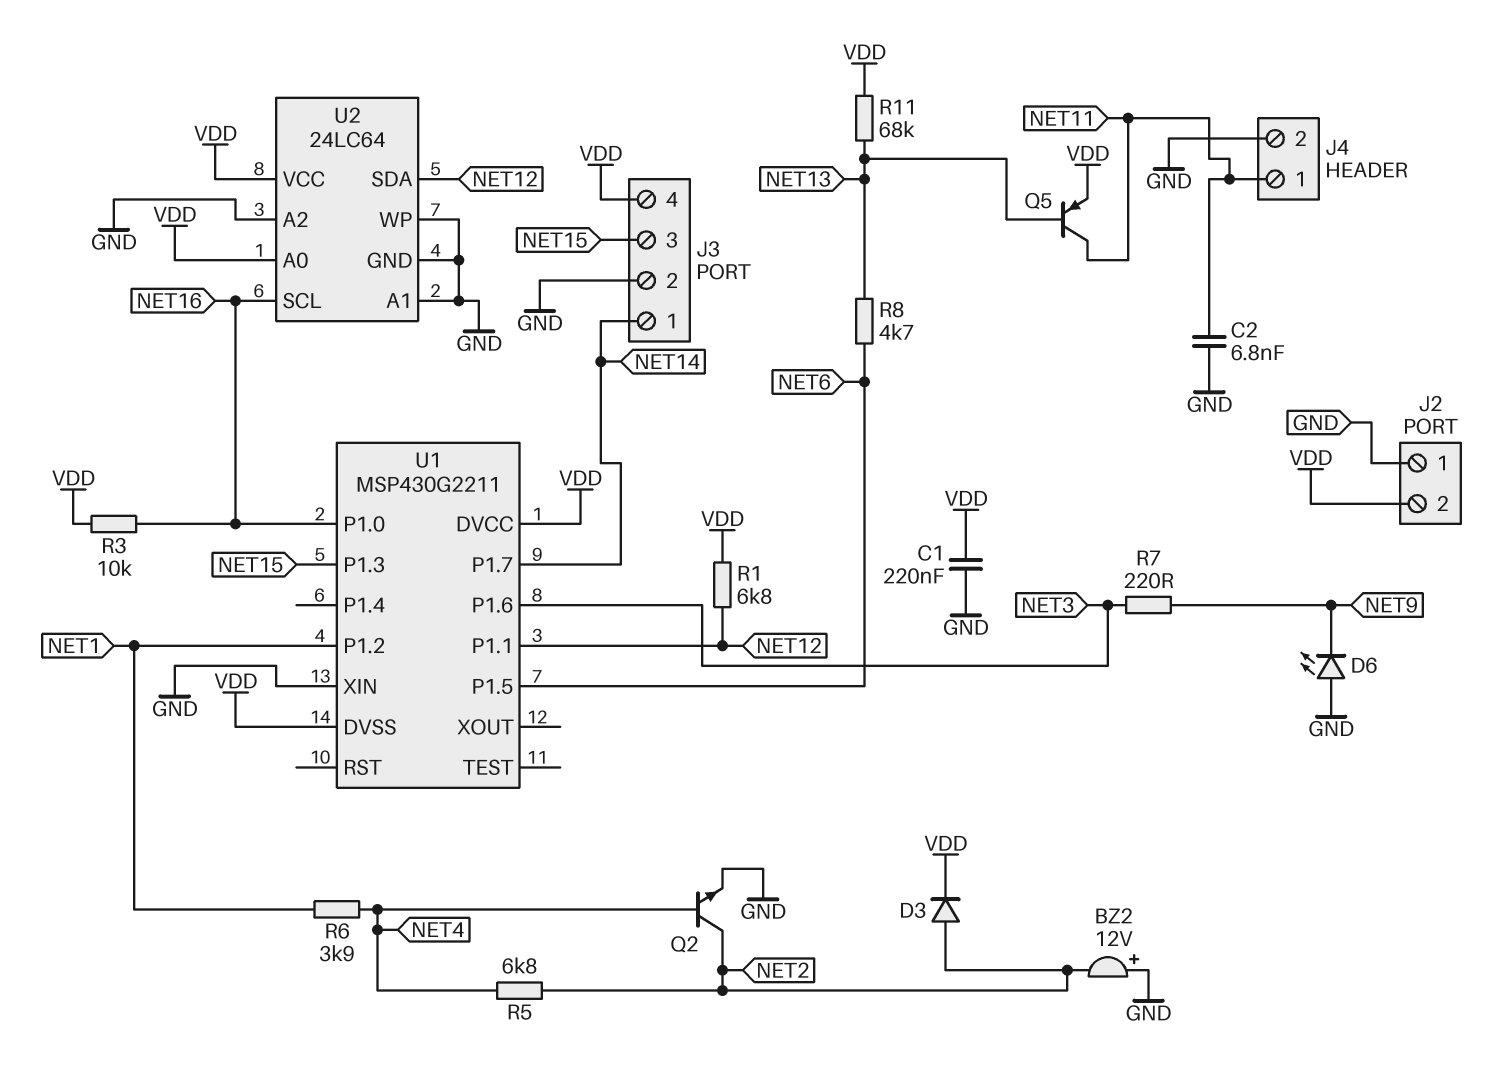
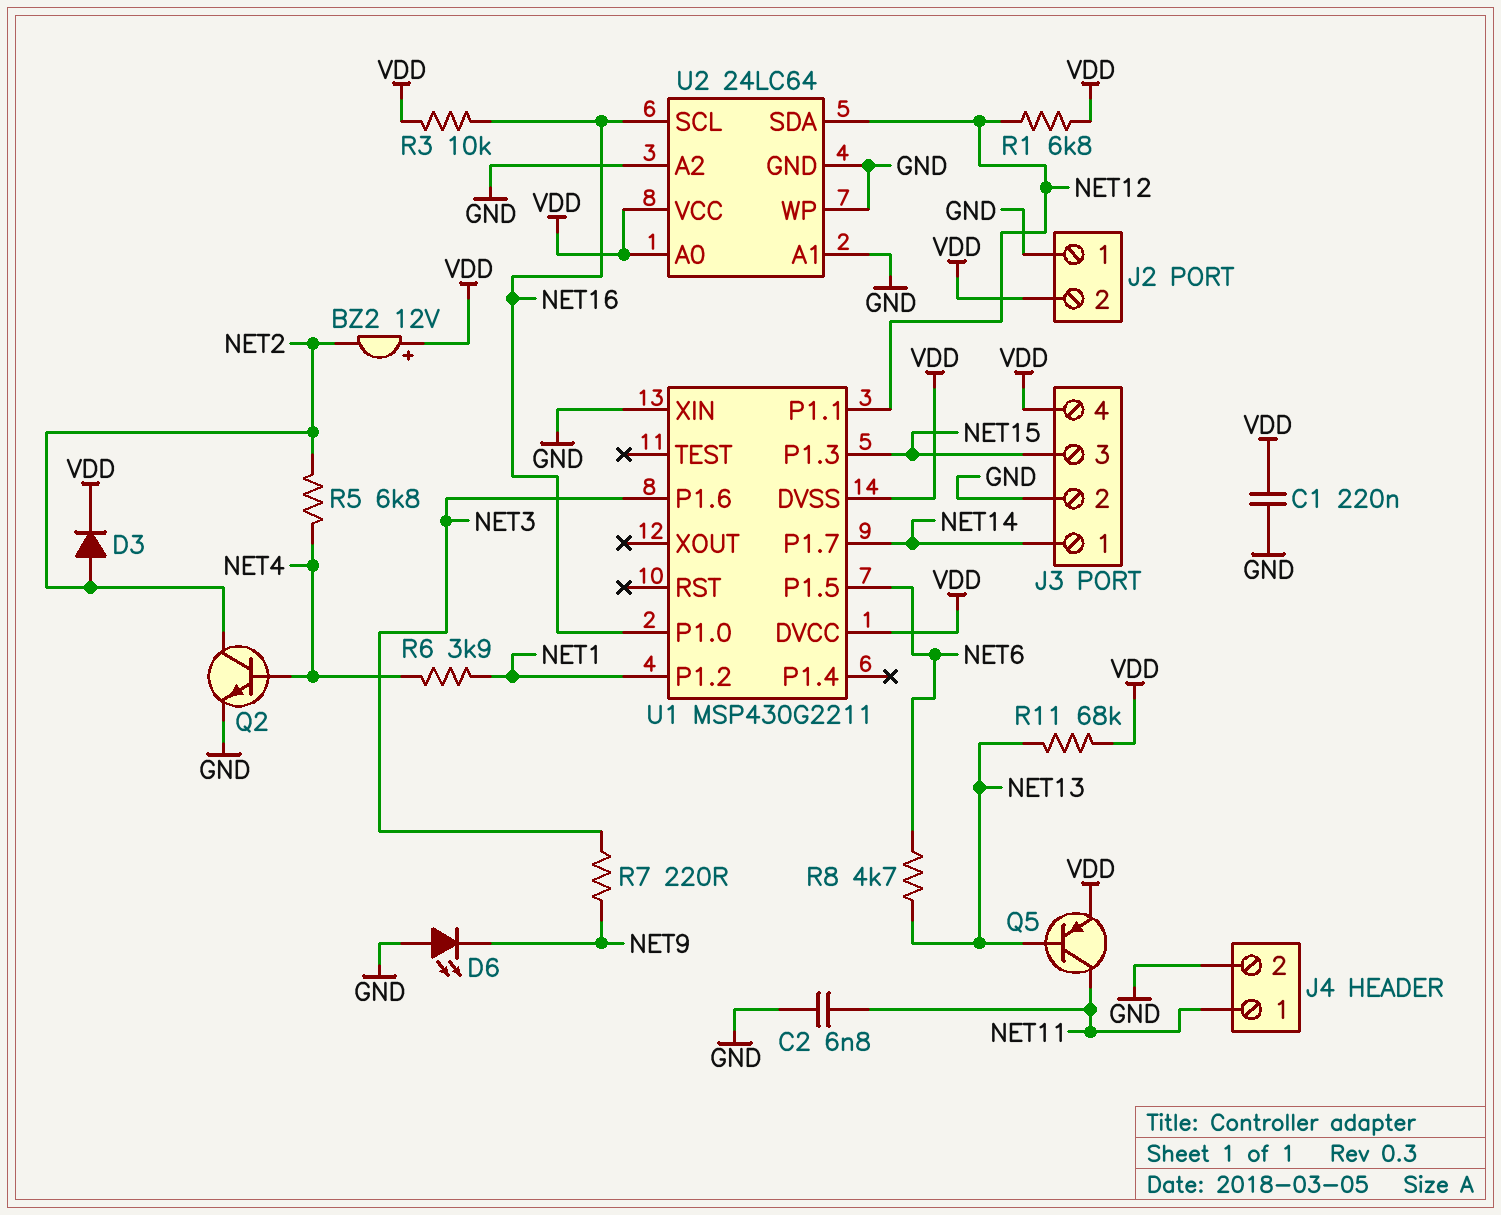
BZ2: buzzer 12V (plus GND, minus NET2) -> buzzer 12V (plus VDD, minus NET2)

